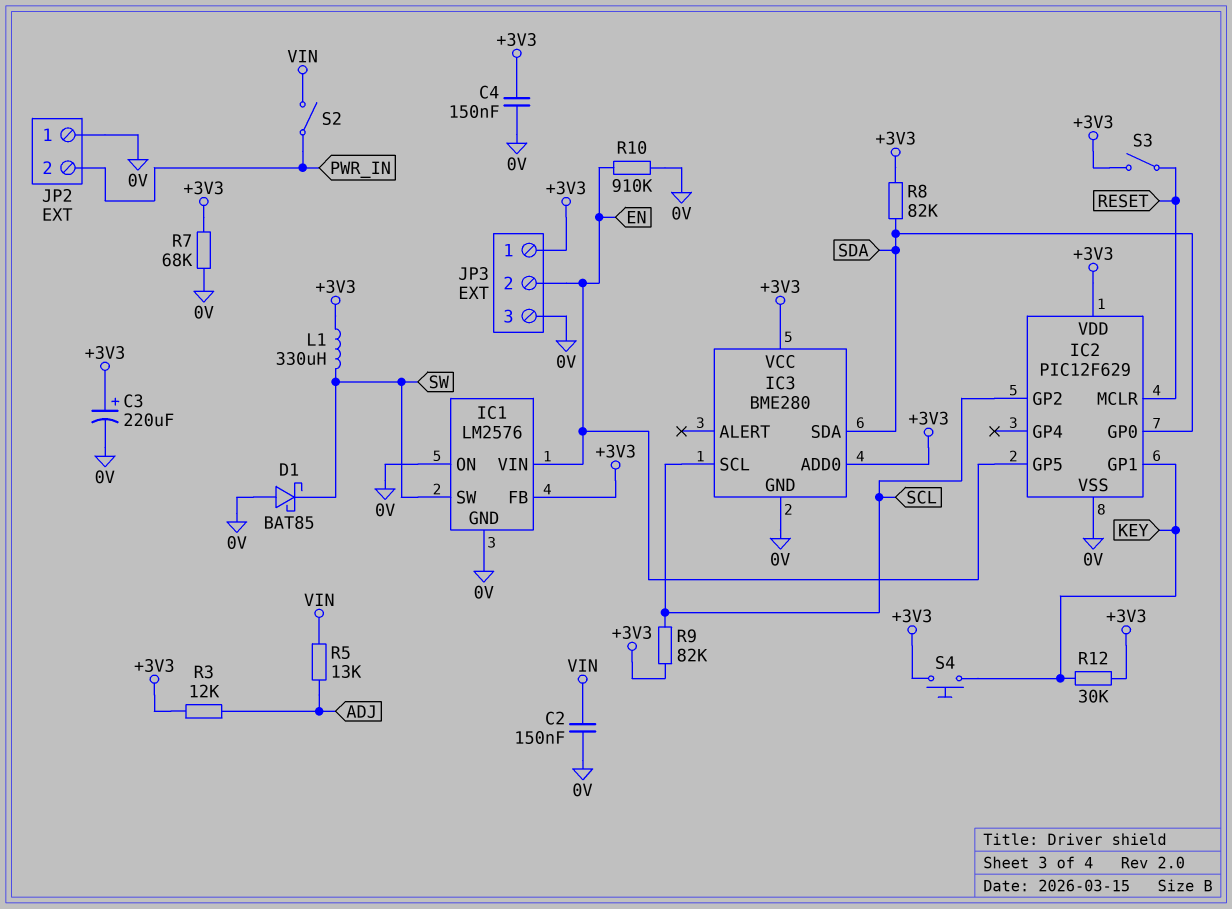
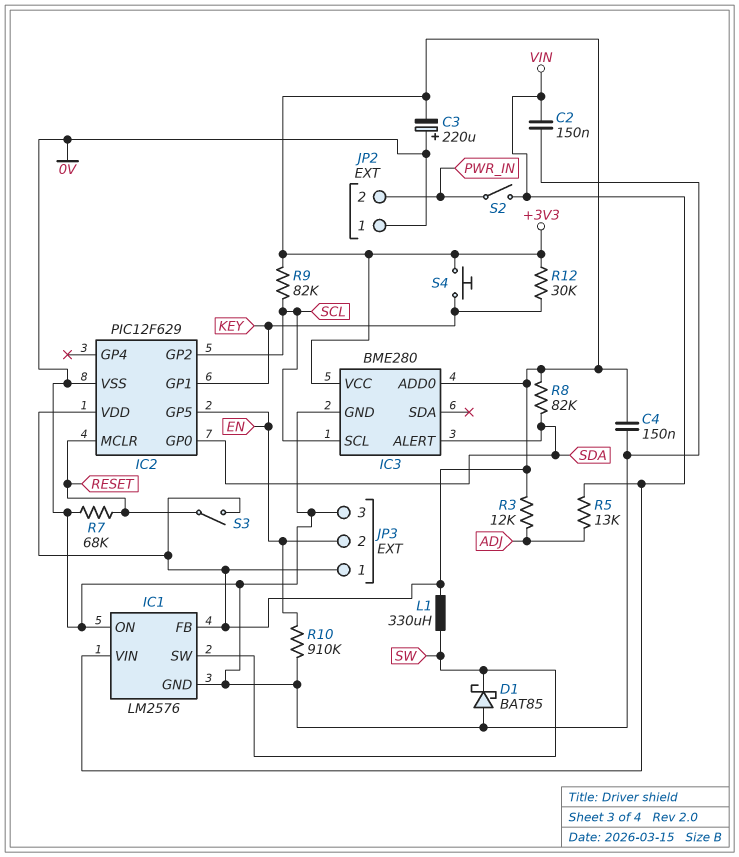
C3: 220uF (plus +3V3, minus 0V) -> 220uF (plus 0V, minus +3V3)
IC1 pin VIN: EN -> VIN
IC3 pin ALERT: none -> SDA
IC3 pin SDA: SDA -> none
R7: 68k (+3V3, 0V) -> 68k (0V, RESET)

